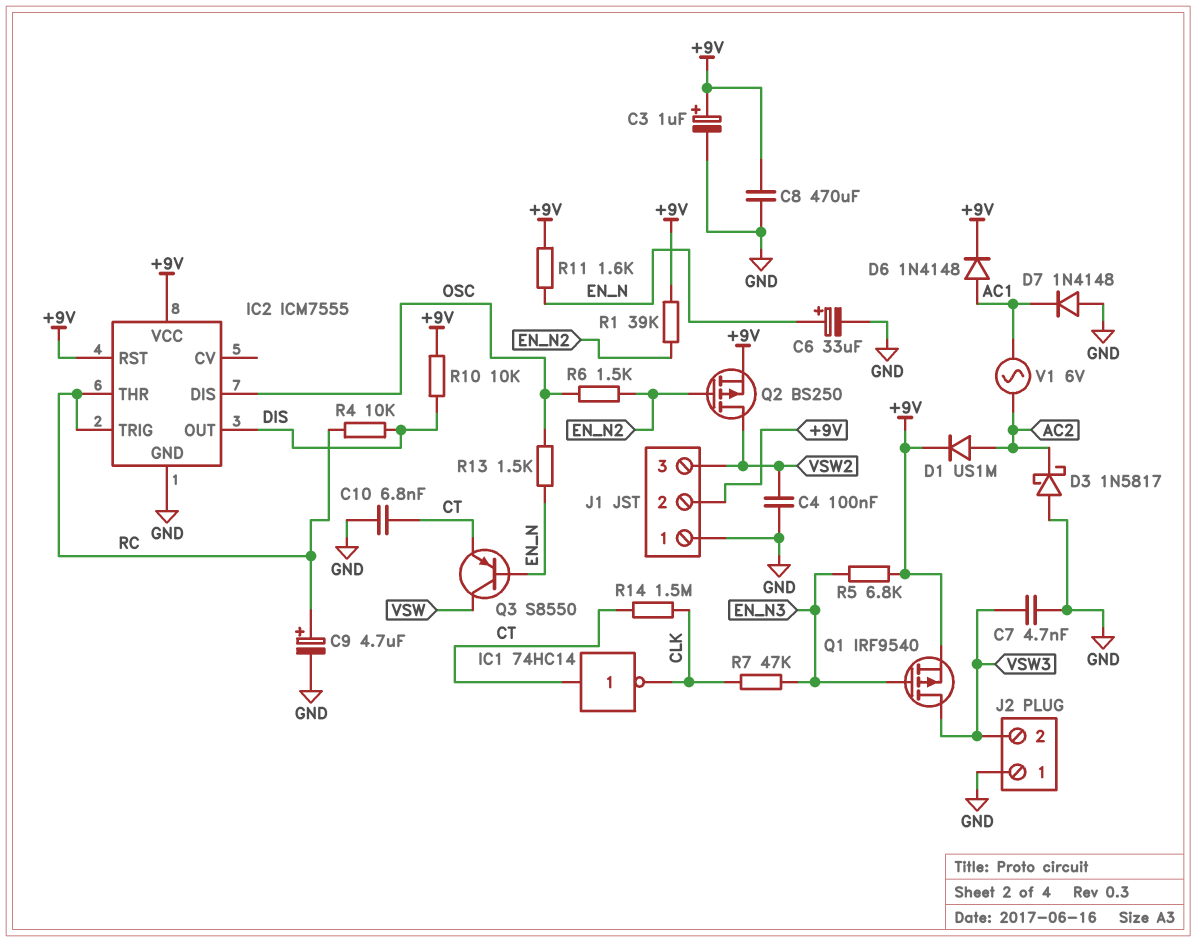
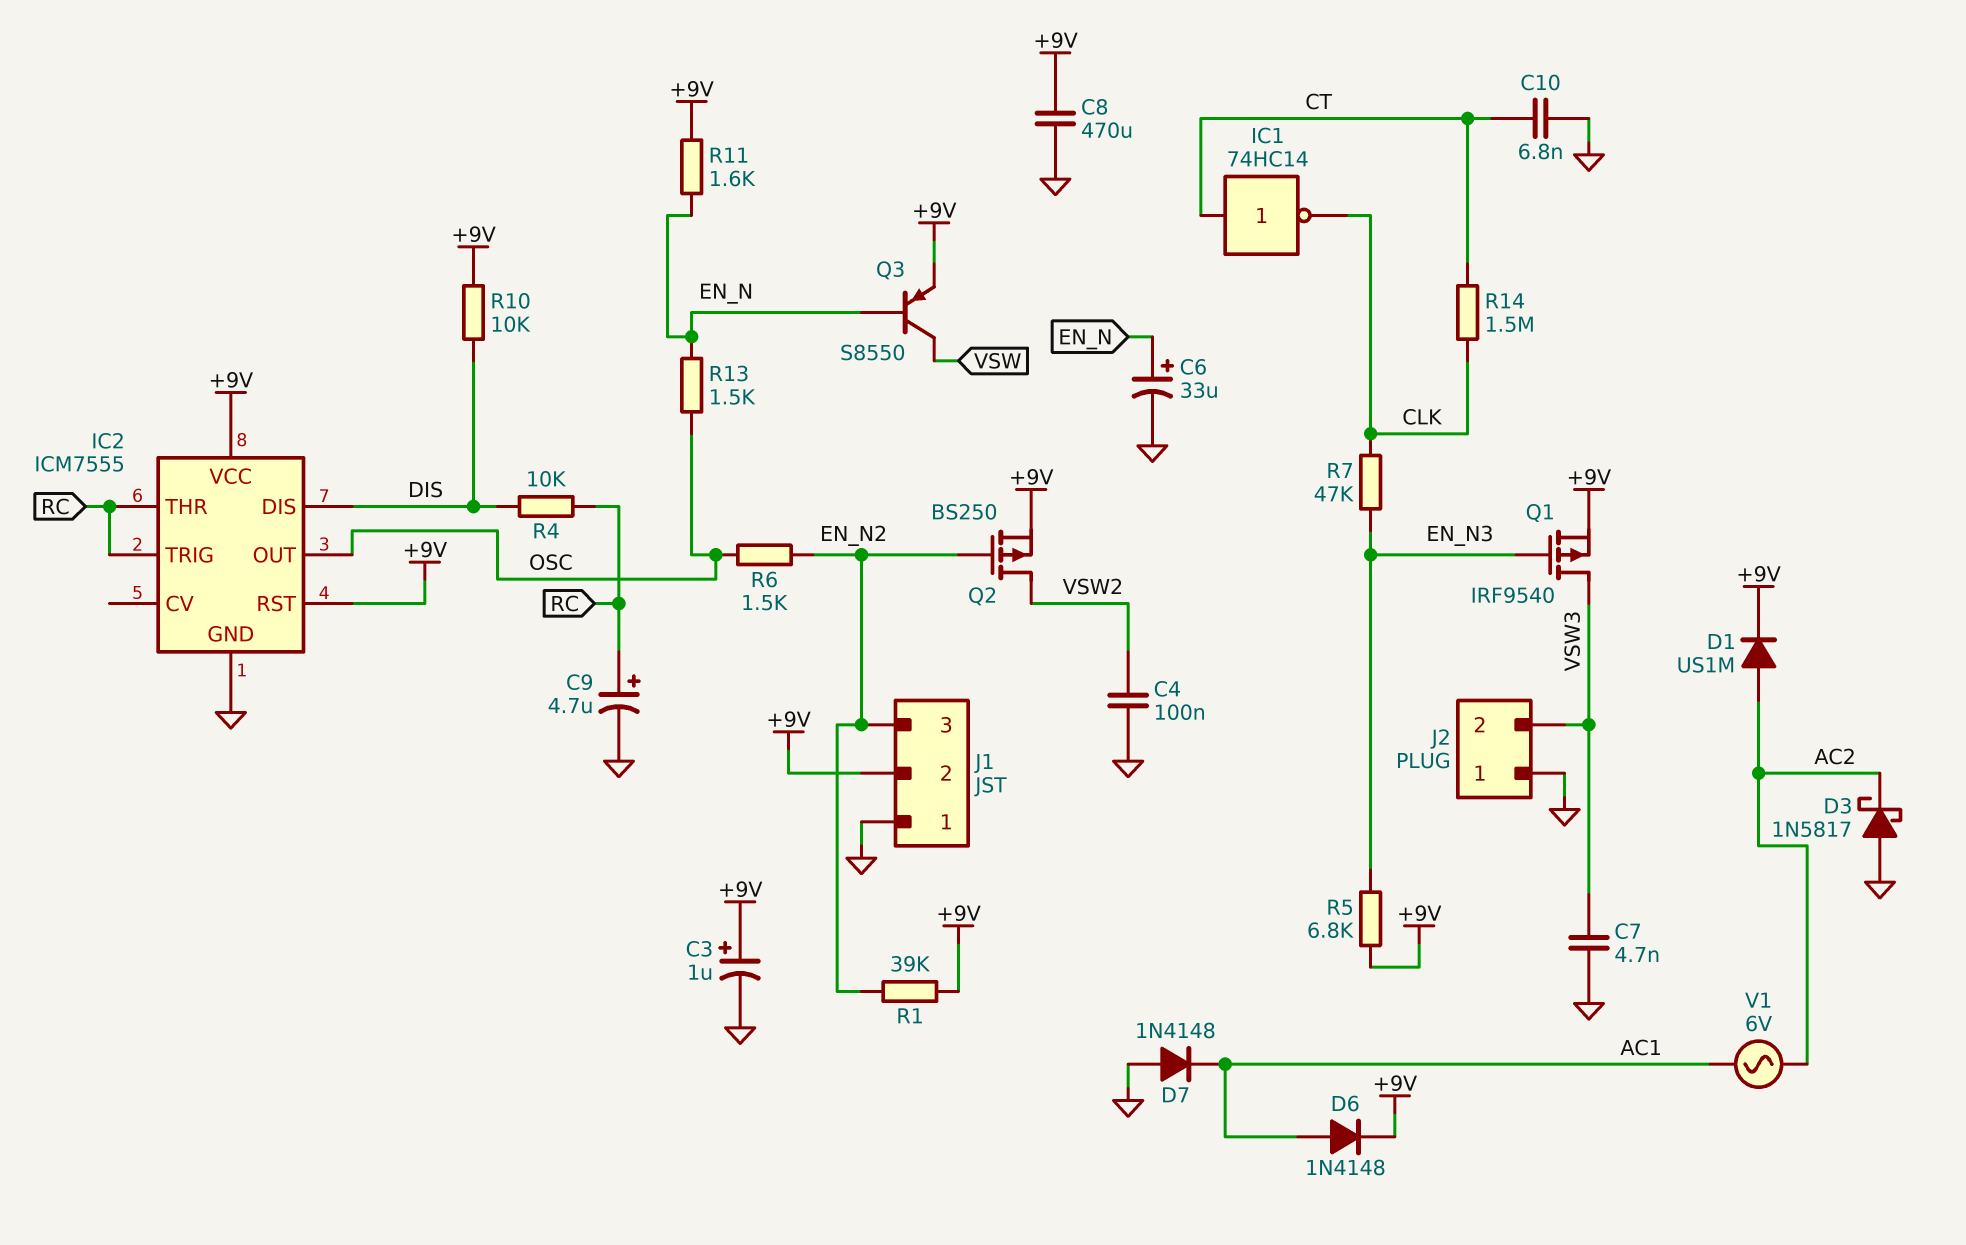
IC2 pin DIS: OSC -> DIS
IC2 pin OUT: DIS -> OSC
J1 pin 3: VSW2 -> EN_N2
Q3: PNP S8550 (B EN_N, C VSW, E CT) -> PNP S8550 (B EN_N, C VSW, E +9V)

